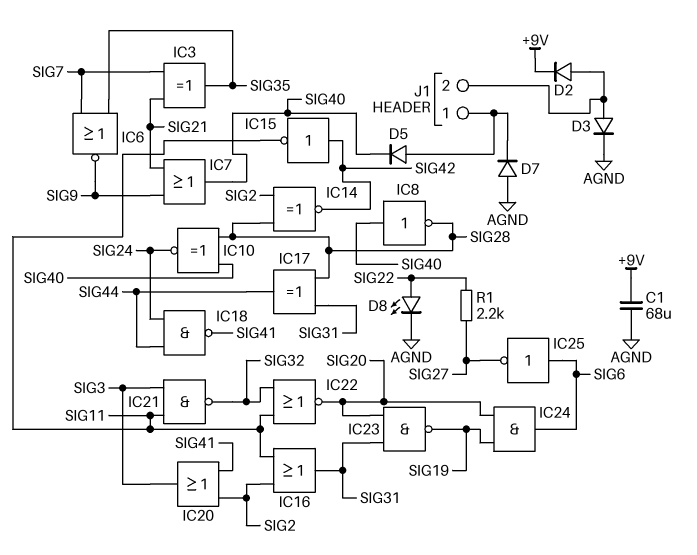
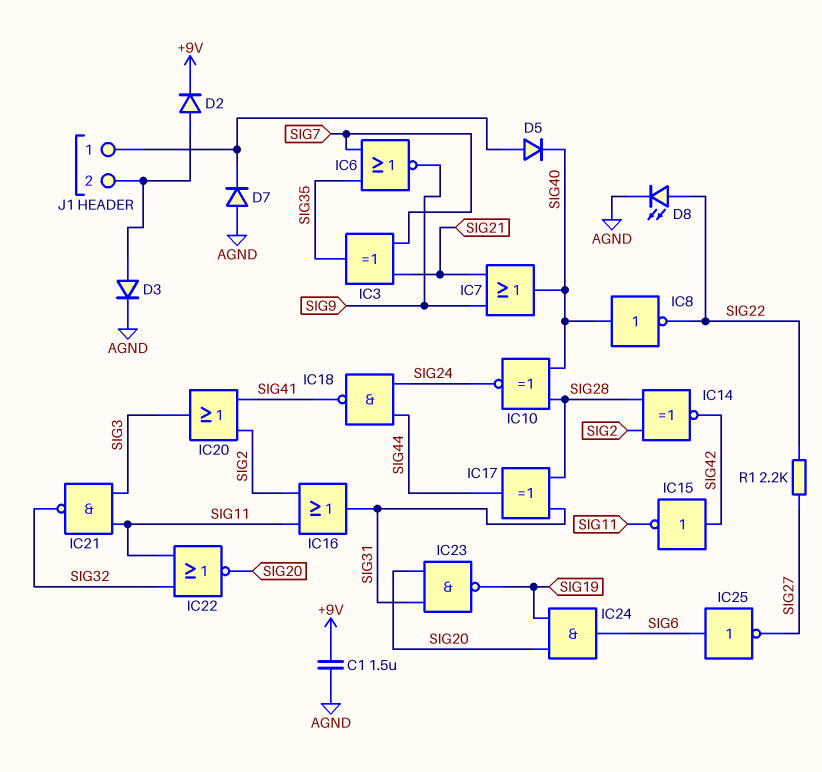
C1: 68uF (+9V, AGND) -> 1.5uF (+9V, AGND)
IC8: NOT (in SIG40, out SIG28) -> NOT (in SIG40, out SIG22)

